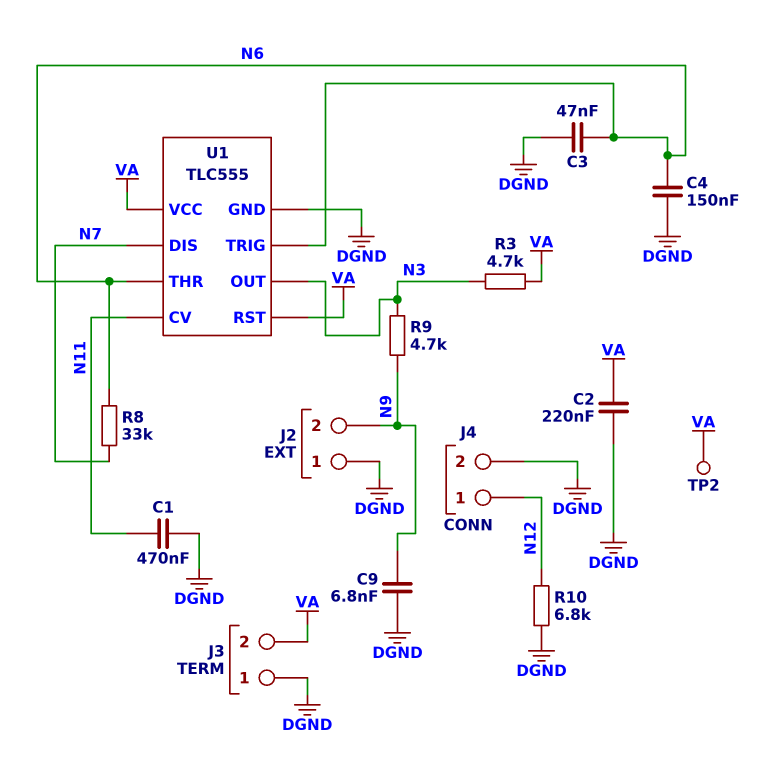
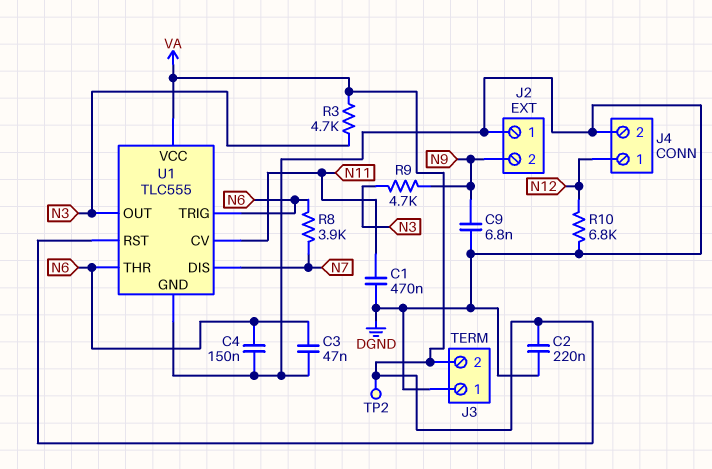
R8: 33k (N6, N7) -> 3.9k (N6, N7)

